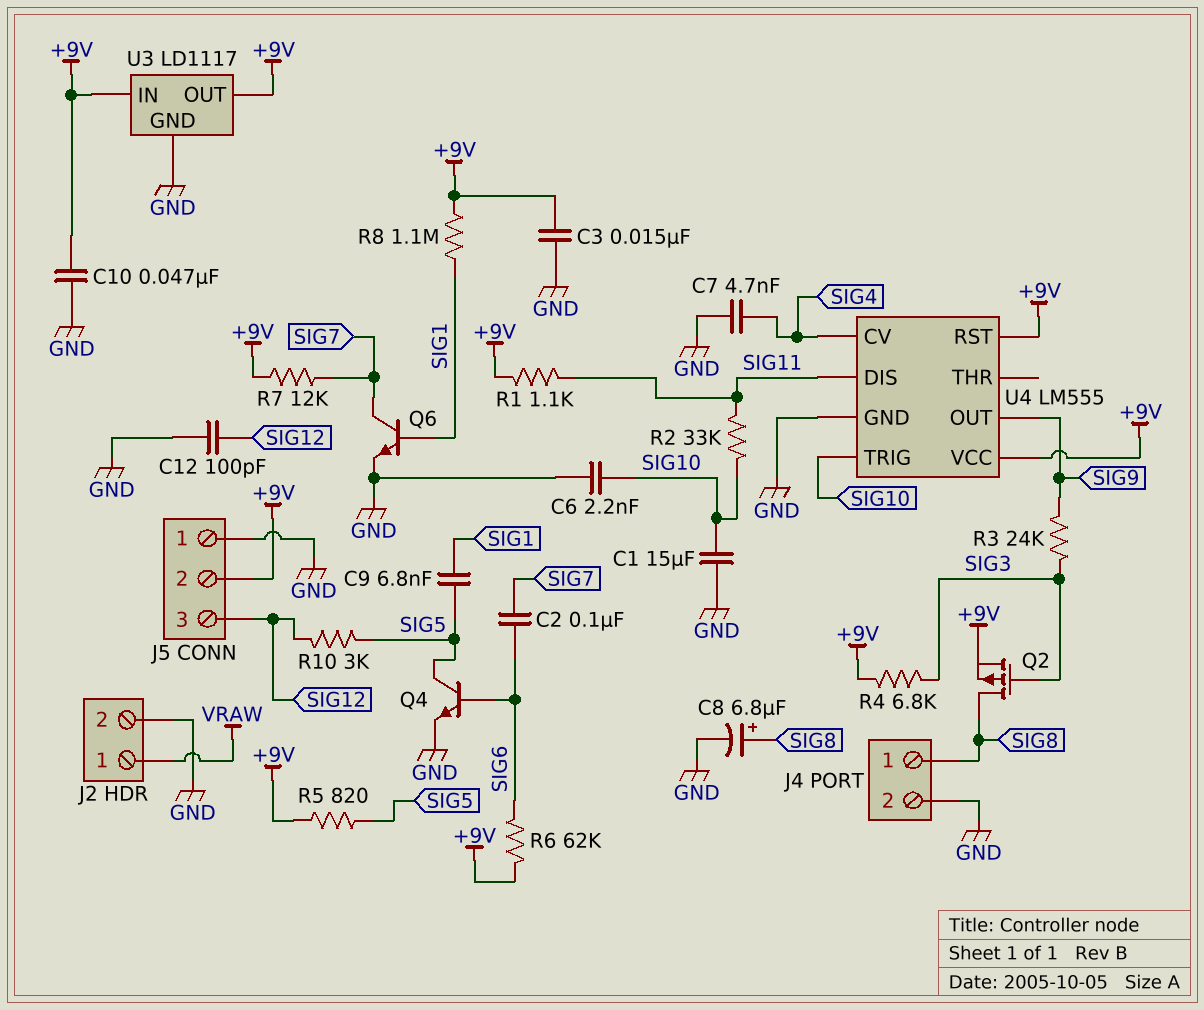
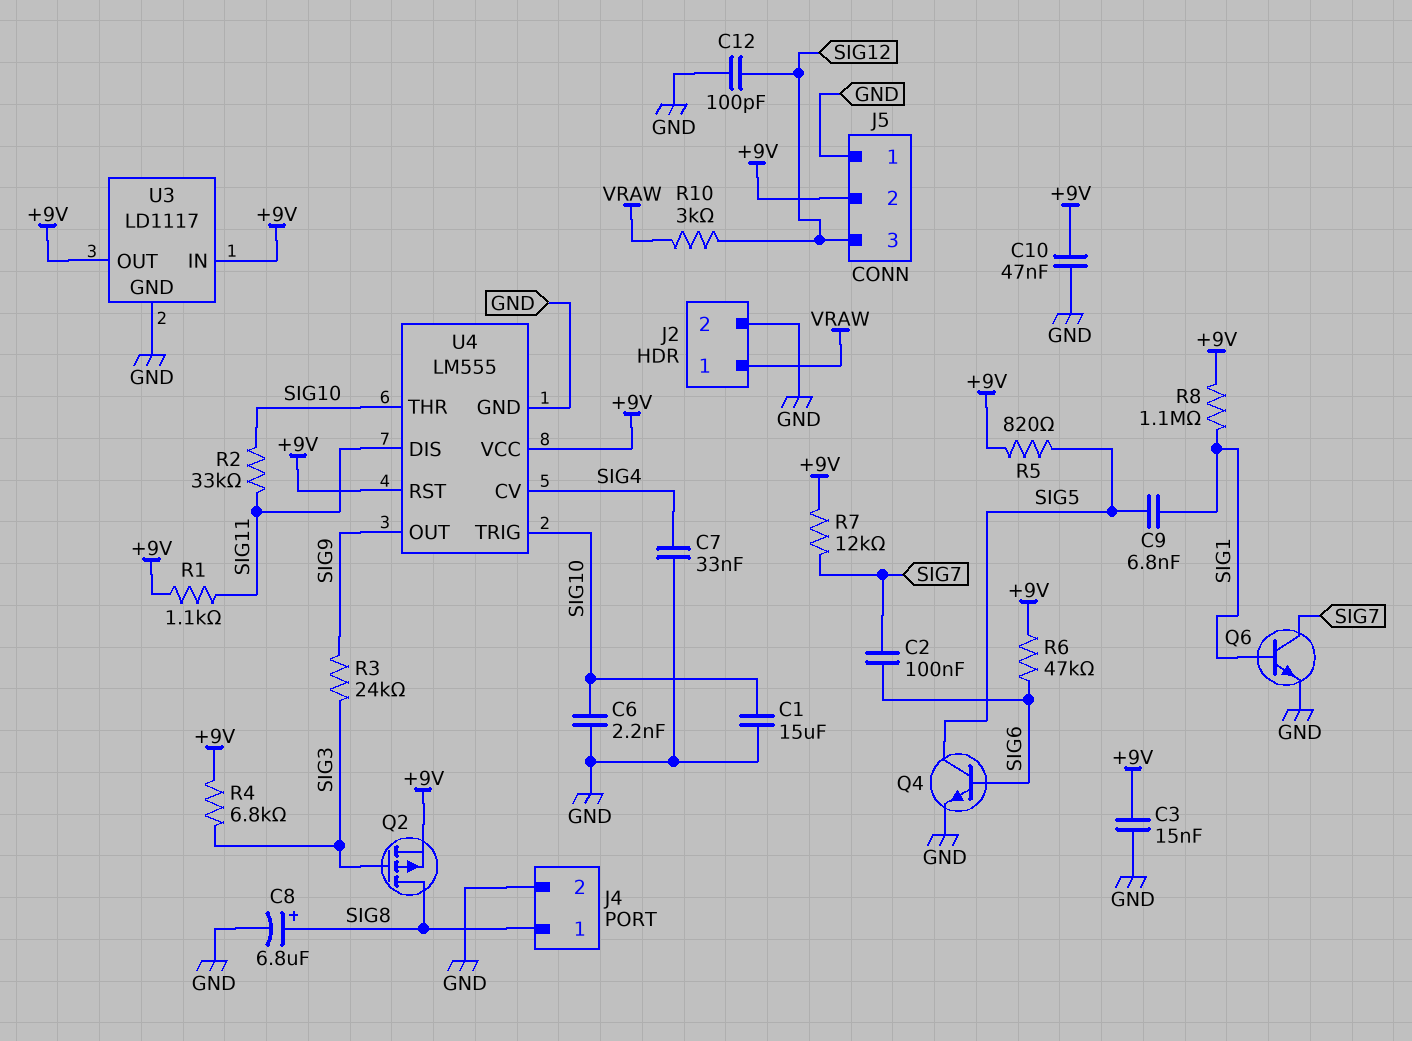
C7: 4.7nF (GND, SIG4) -> 33nF (GND, SIG4)
R6: 62k (+9V, SIG6) -> 47k (+9V, SIG6)
R10: 3k (SIG5, SIG12) -> 3k (SIG12, VRAW)
U4 pin THR: none -> SIG10

